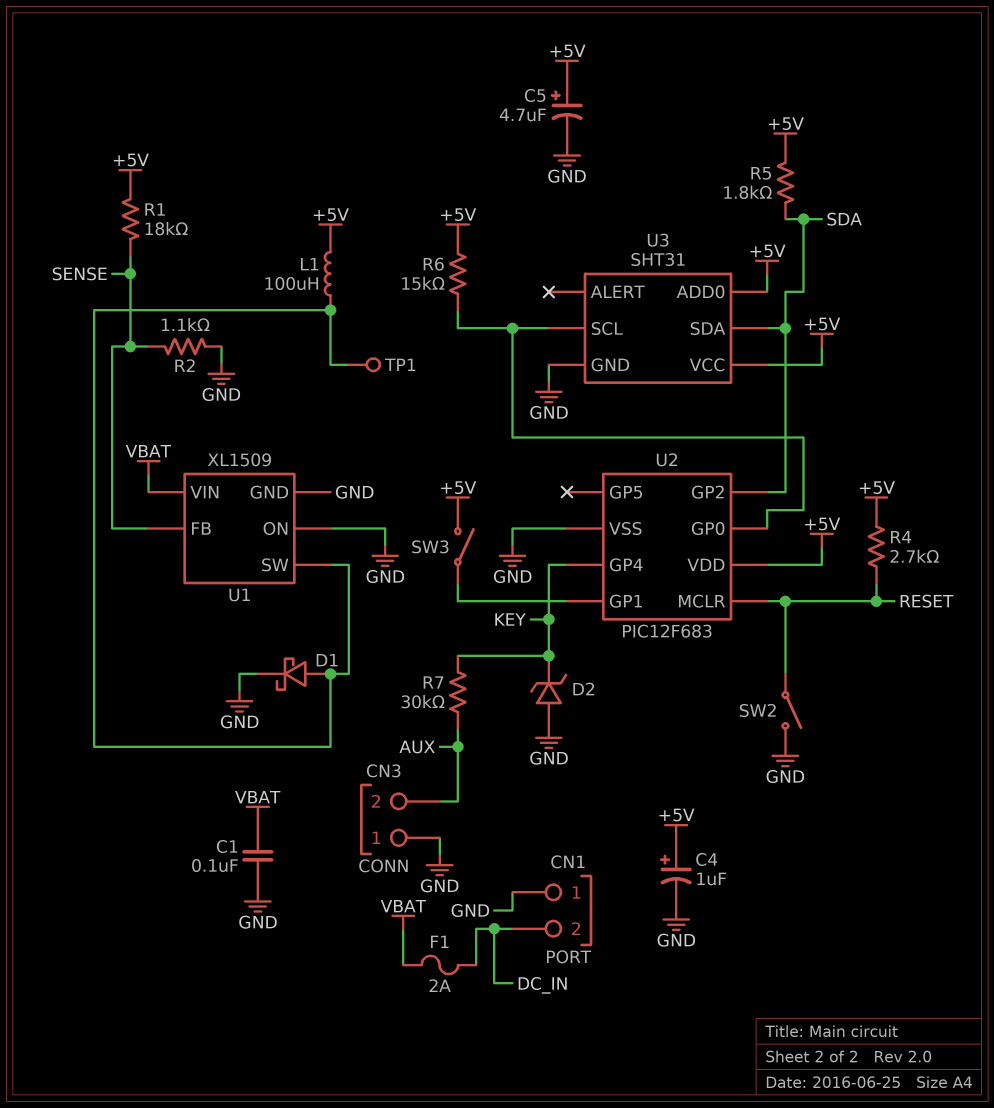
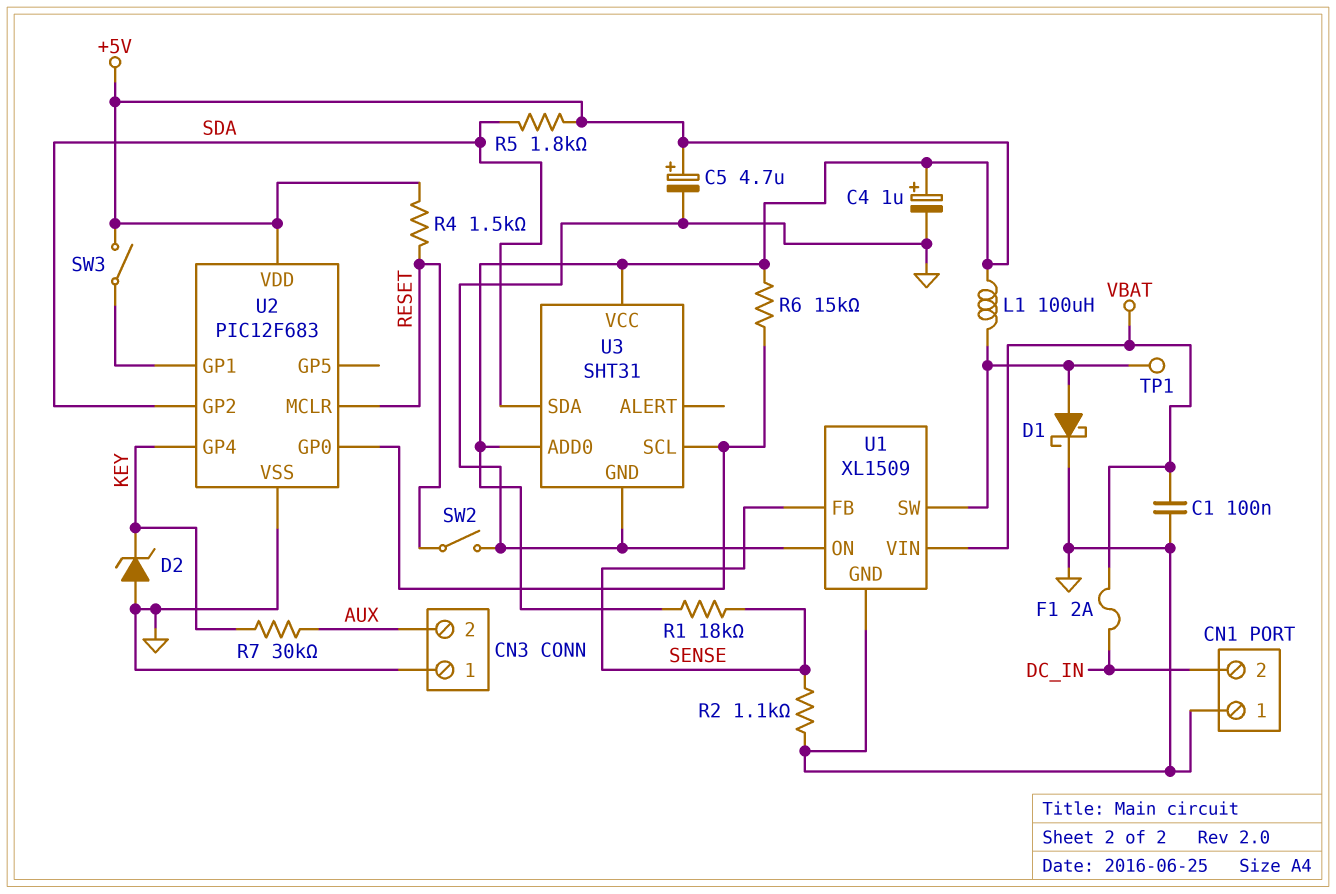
R4: 2.7k (+5V, RESET) -> 1.5k (+5V, RESET)

